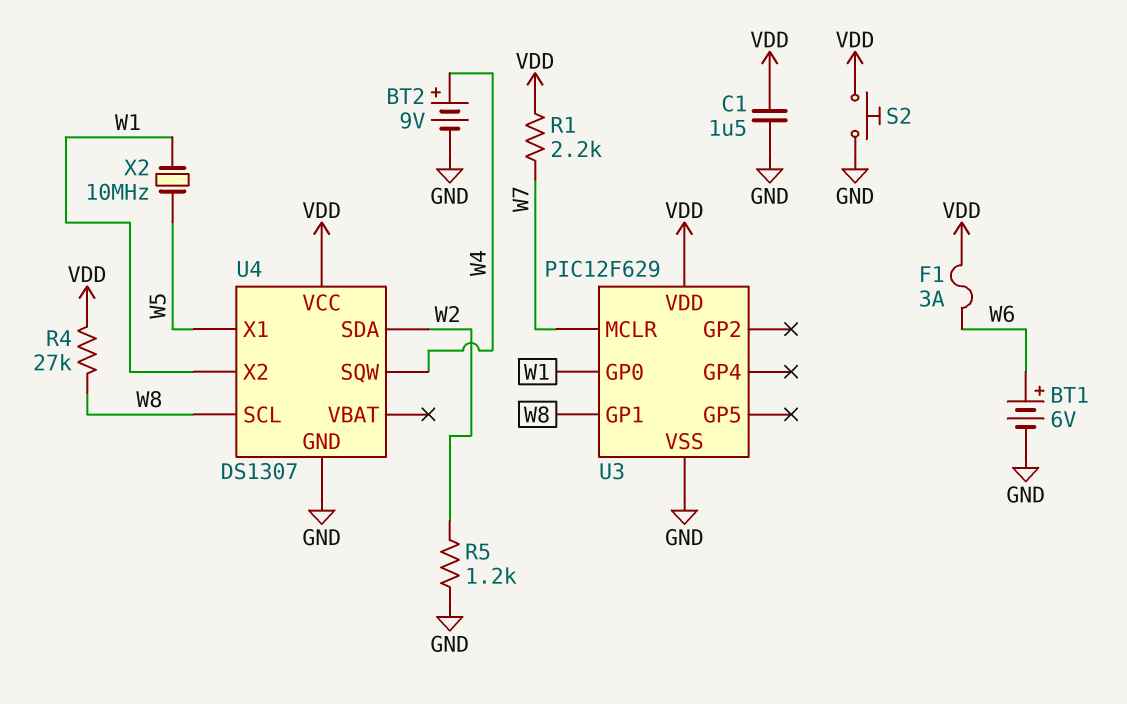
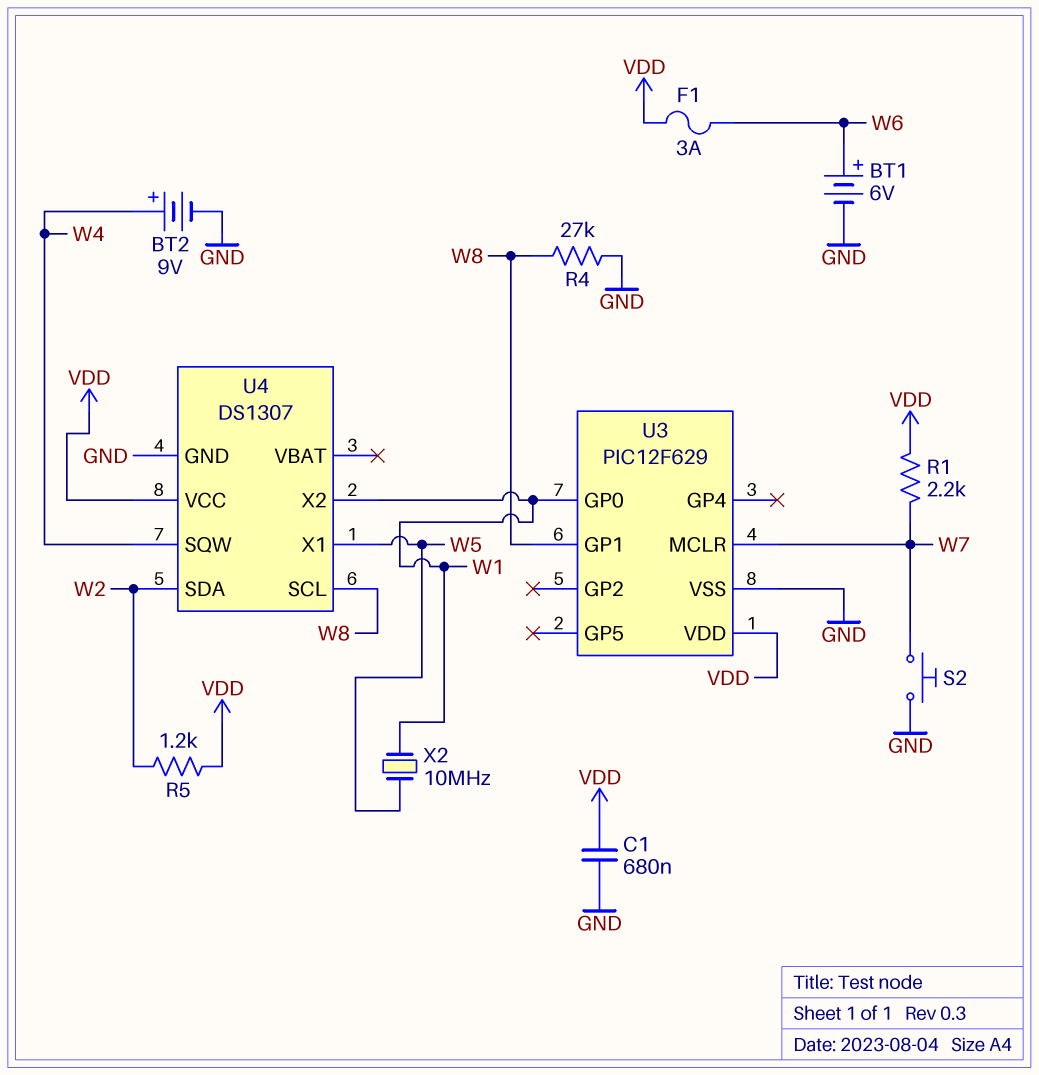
C1: 1.5uF (GND, VDD) -> 680nF (GND, VDD)
R4: 27k (VDD, W8) -> 27k (GND, W8)
R5: 1.2k (GND, W2) -> 1.2k (VDD, W2)
S2: button (GND, VDD) -> button (GND, W7)

